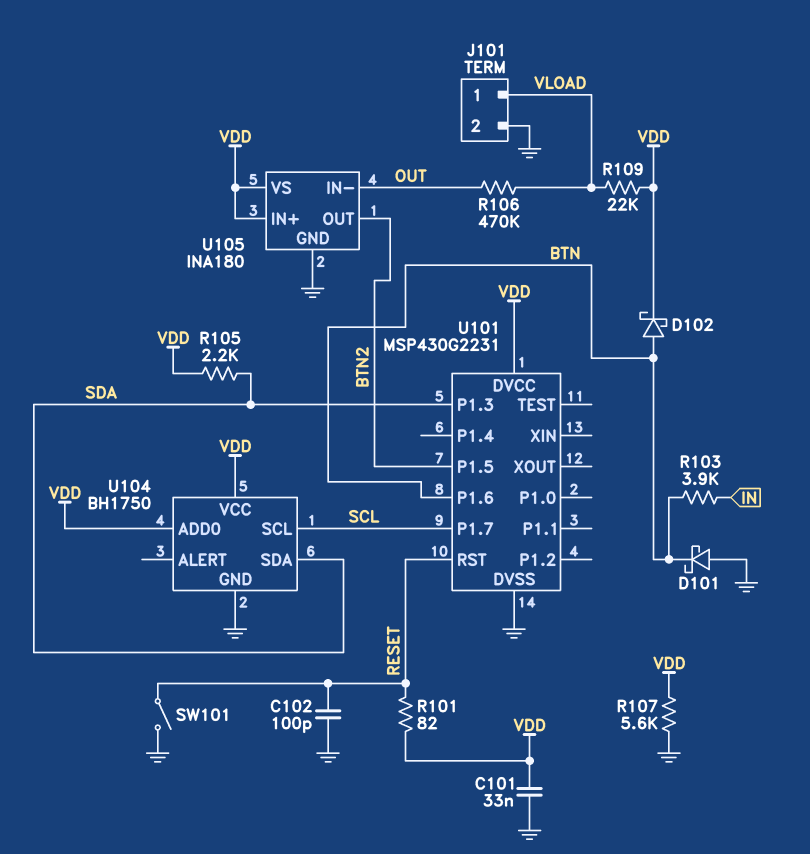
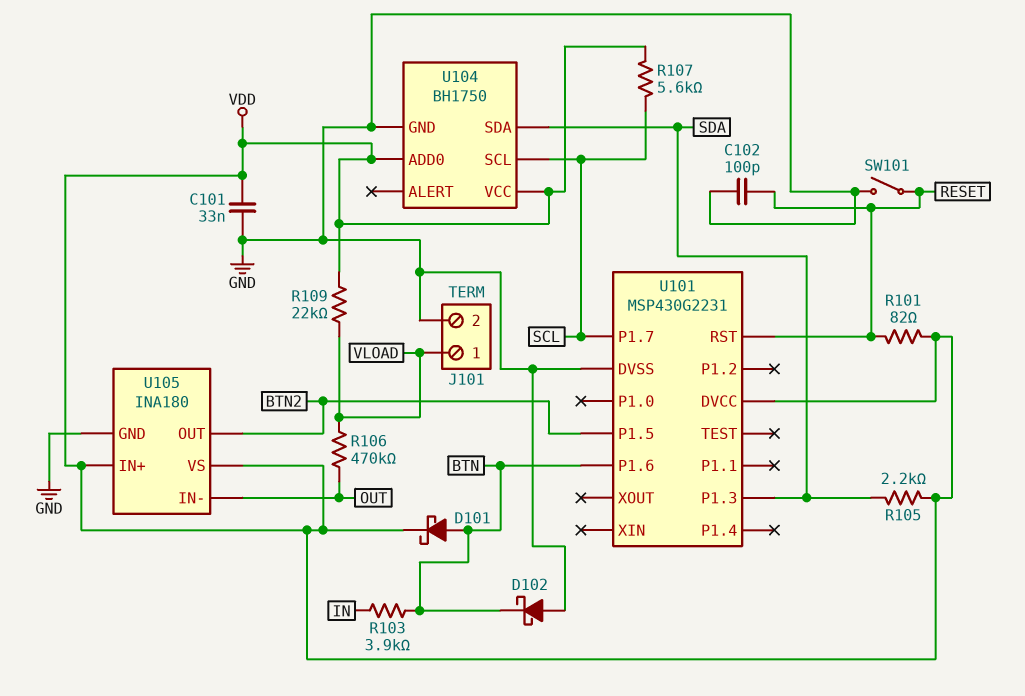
D101: schottky (A GND, K BTN) -> schottky (A BTN, K VDD)
D102: schottky (A BTN, K VDD) -> schottky (A GND, K BTN)
R107: 5.6k (GND, VDD) -> 5.6k (SCL, VDD)

